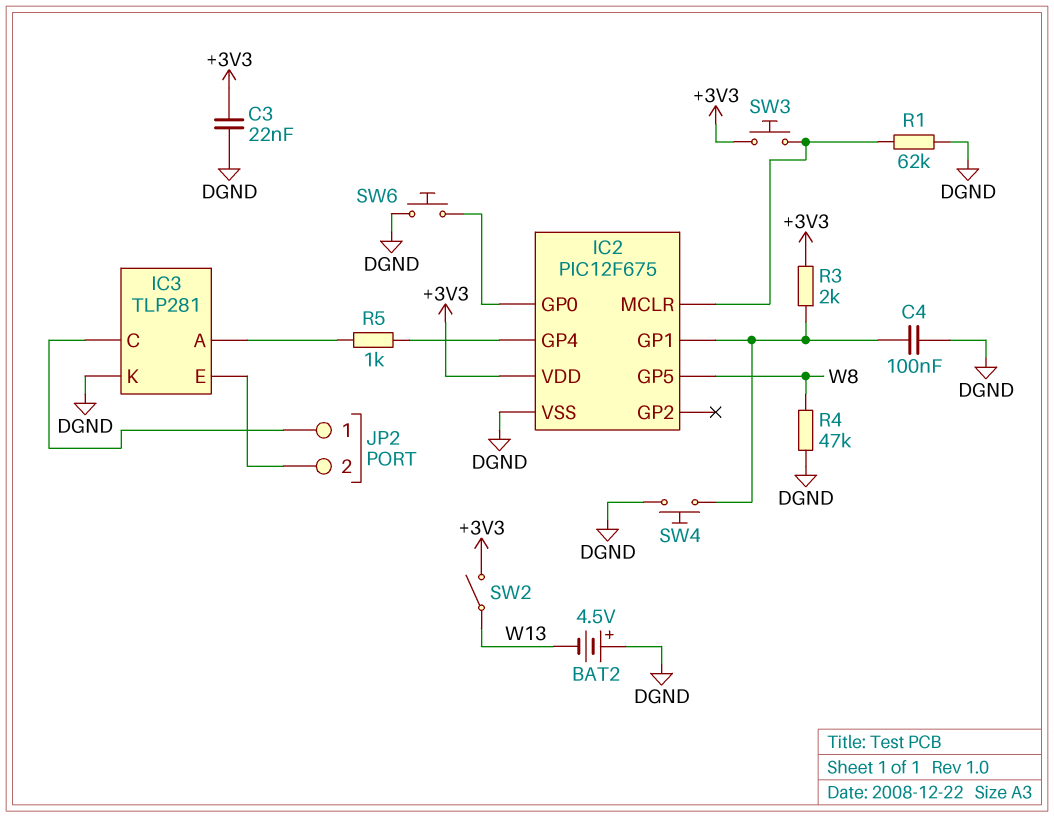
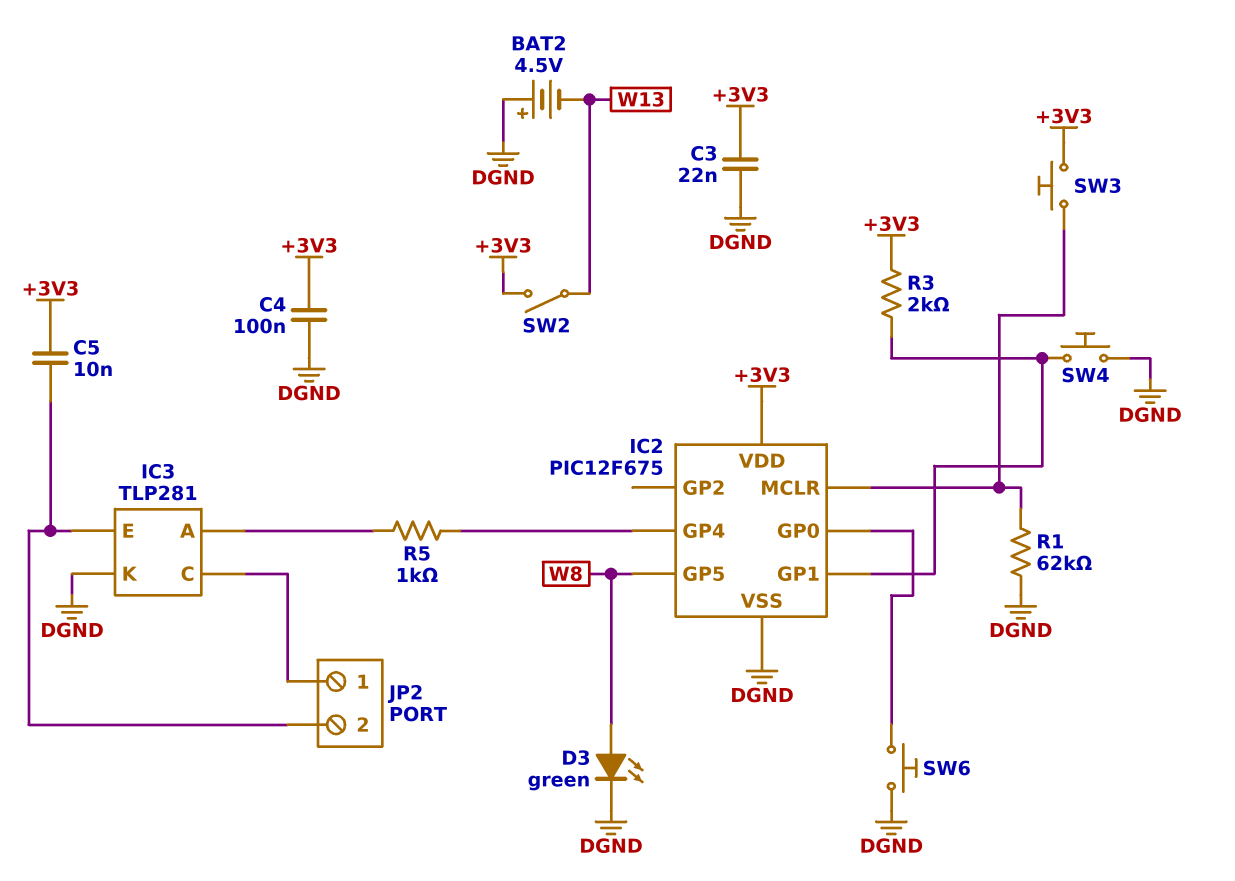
C4: 100nF (DGND, IC2/GP1) -> 100nF (+3V3, DGND)
C5: none -> 10nF (+3V3, IC3/E)
D3: none -> LED green (A W8, K DGND)
R4: 47k (DGND, W8) -> none

